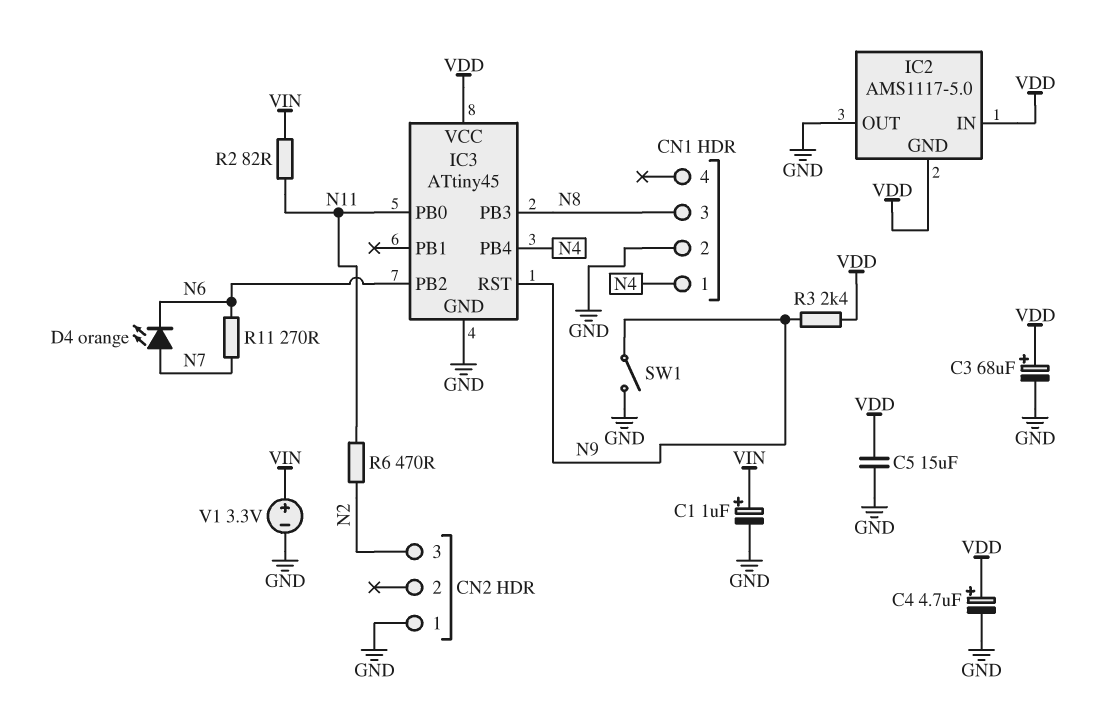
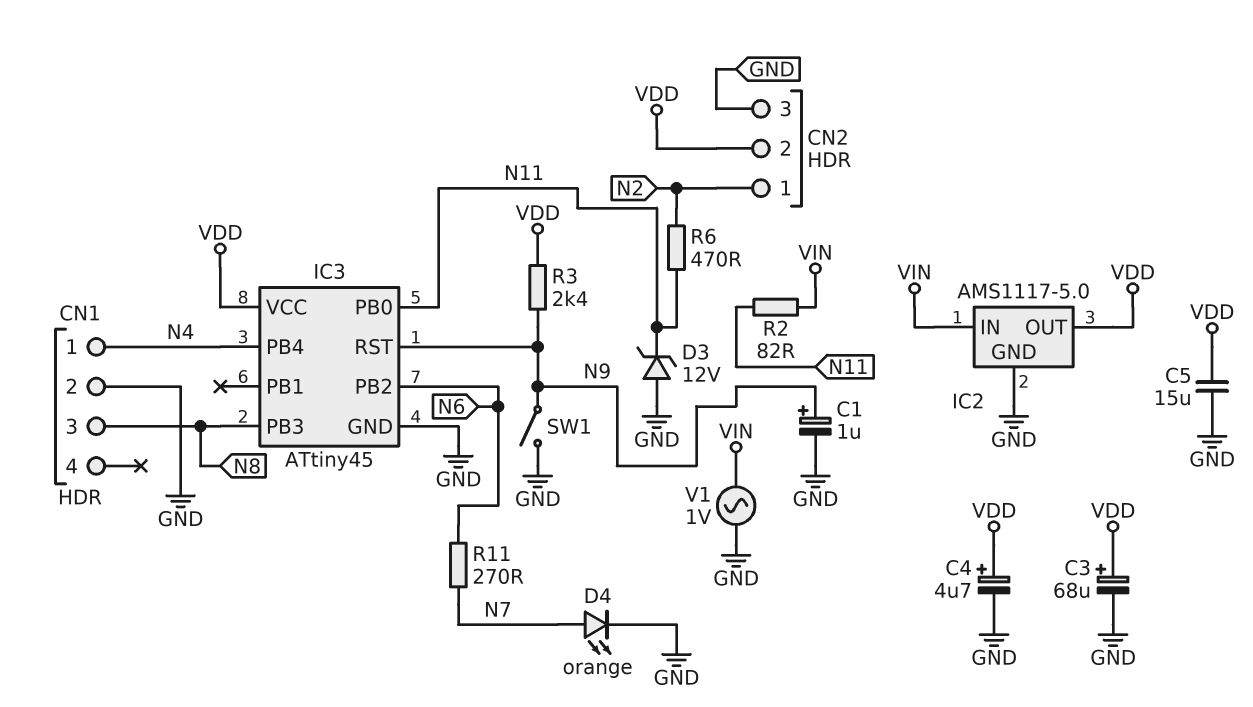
C1: 1uF (plus VIN, minus GND) -> 1uF (plus N9, minus GND)
CN2 pin 1: GND -> N2
CN2 pin 2: none -> VDD
CN2 pin 3: N2 -> GND
D3: none -> zener 12V (A GND, K N11)
D4: LED orange (A N7, K N6) -> LED orange (A N7, K GND)
IC2 pin GND: VDD -> GND
IC2 pin IN: VDD -> VIN
IC2 pin OUT: GND -> VDD
V1: 3.3V (plus VIN, minus GND) -> AC 1V (GND, VIN)

